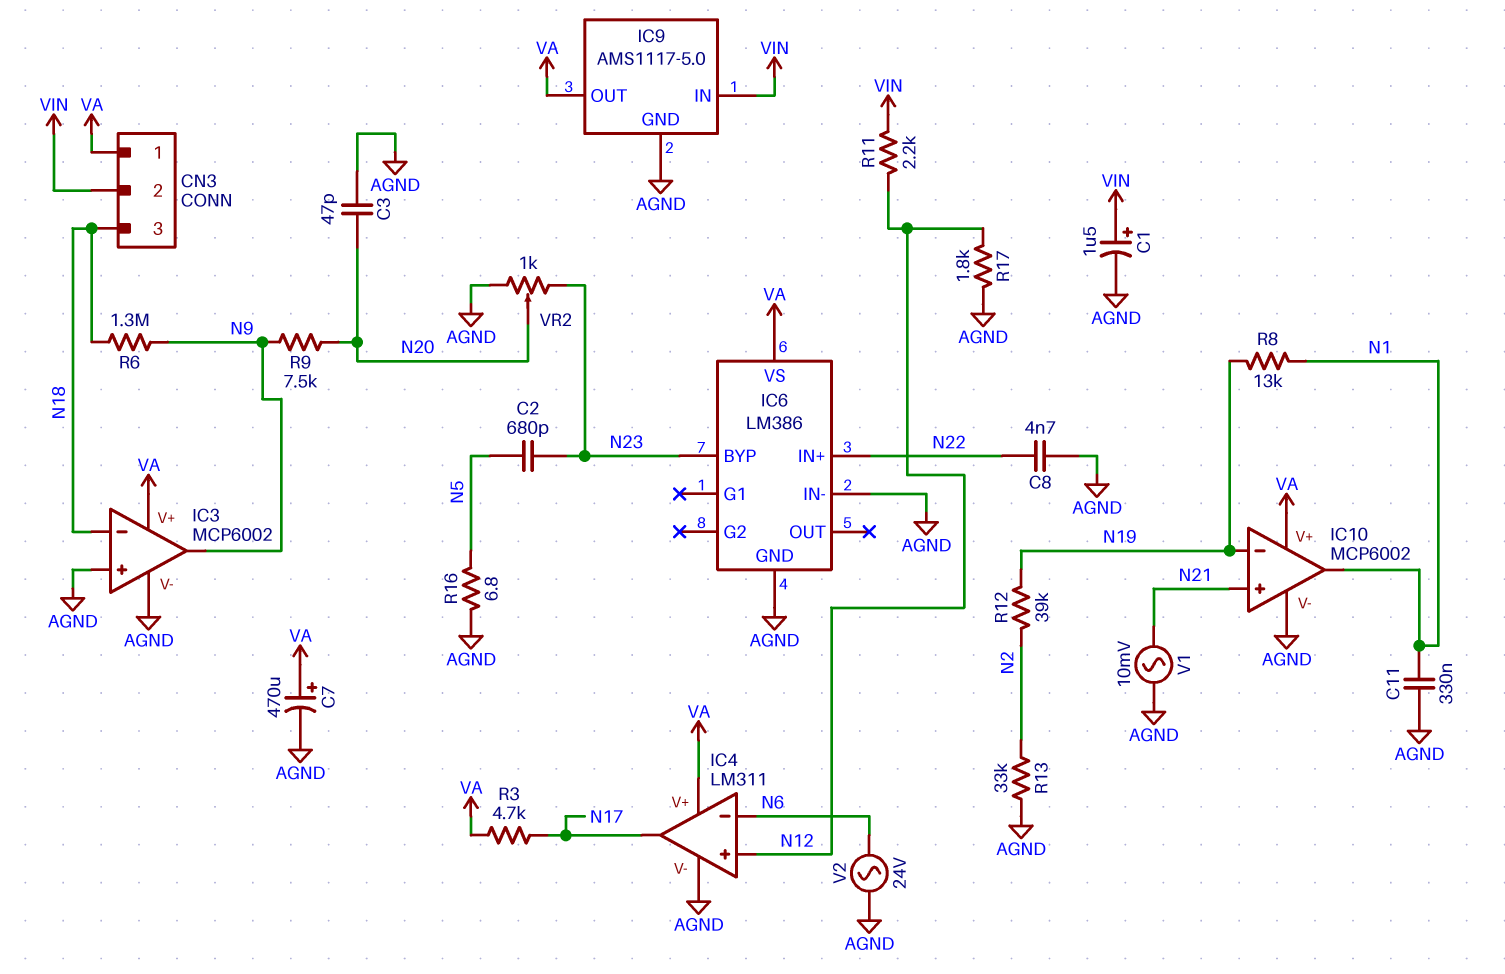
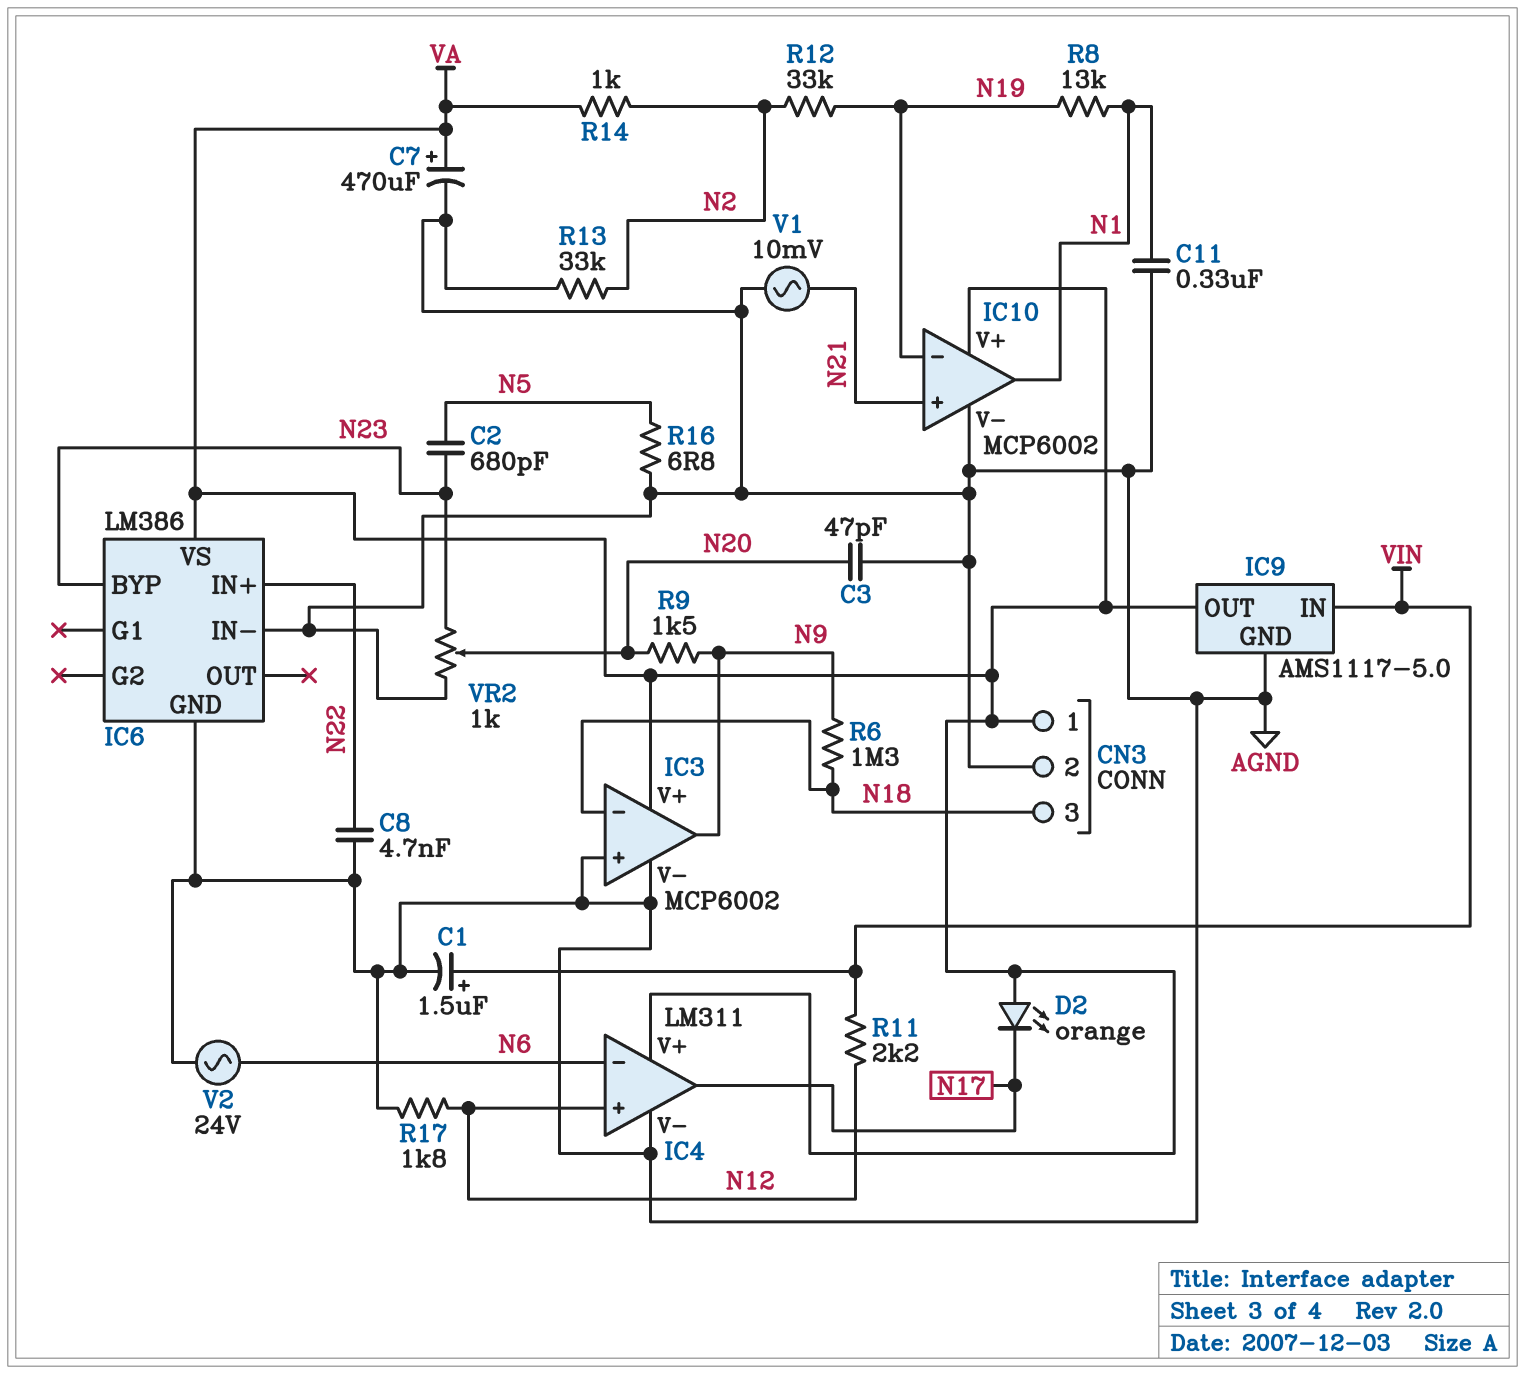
CN3 pin 2: VIN -> AGND
D2: none -> LED orange (A VA, K N17)
R3: 4.7k (N17, VA) -> none
R9: 7.5k (N9, N20) -> 1.5k (N9, N20)
R12: 39k (N2, N19) -> 33k (N2, N19)
R14: none -> 1k (N2, VA)

